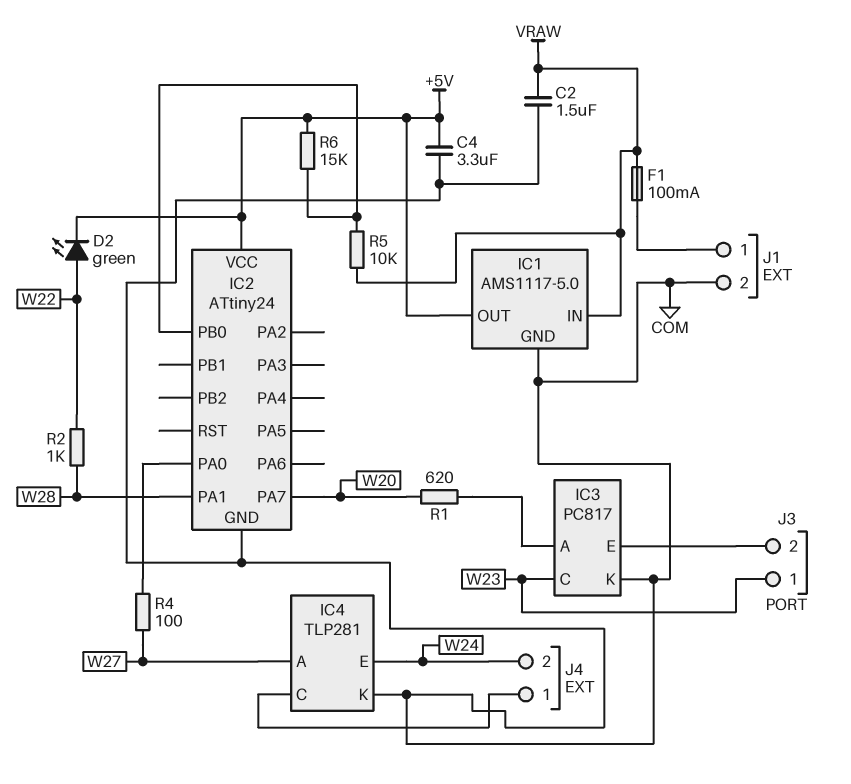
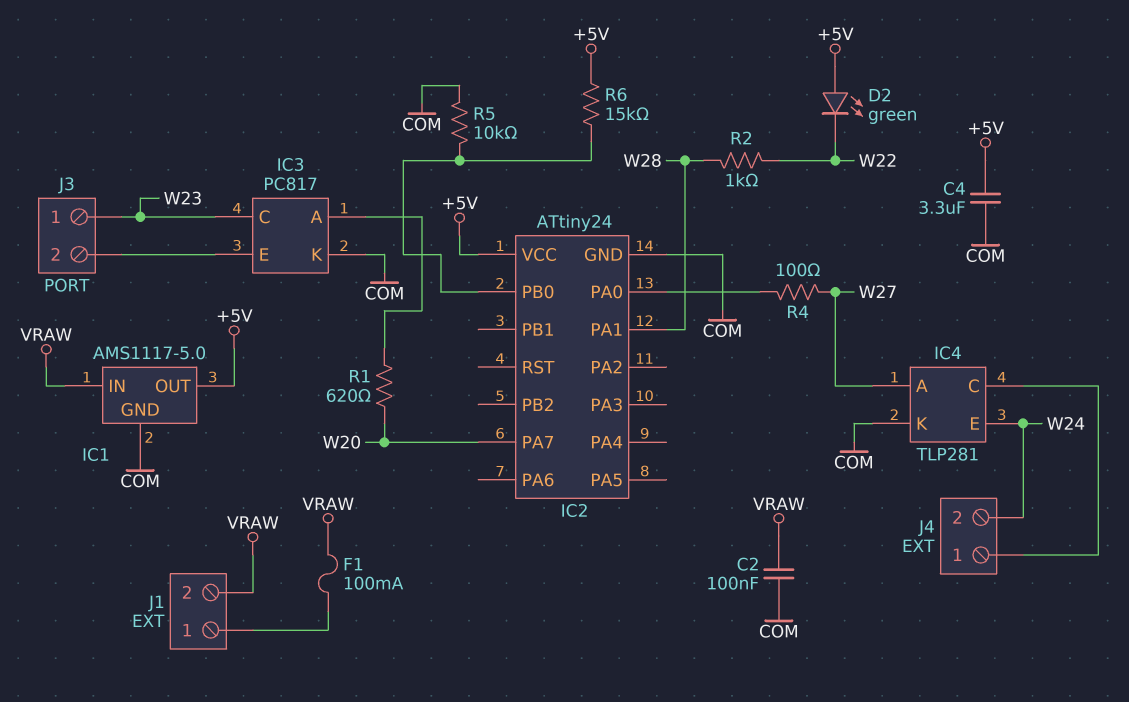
C2: 1.5uF (COM, VRAW) -> 100nF (COM, VRAW)
D2: LED green (A W22, K +5V) -> LED green (A +5V, K W22)
J1 pin 2: COM -> VRAW
R5: 10k (IC2/PB0, VRAW) -> 10k (COM, IC2/PB0)

